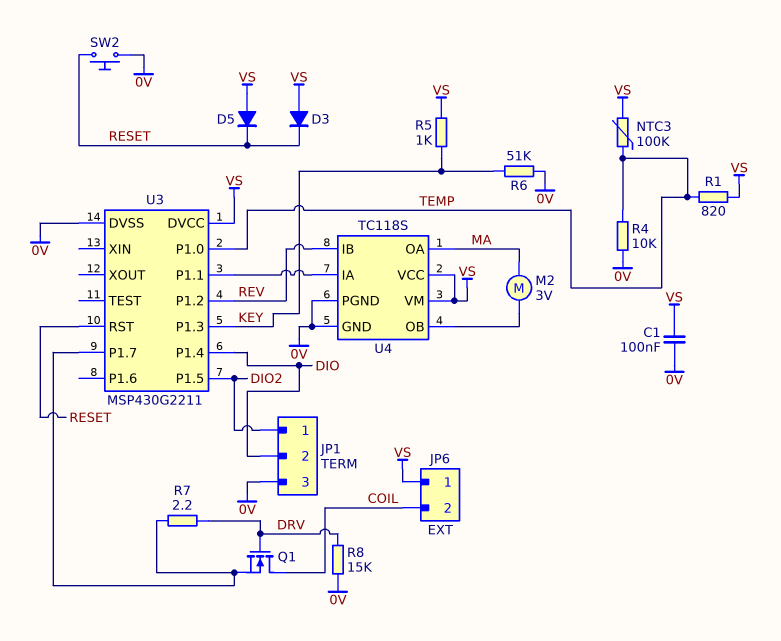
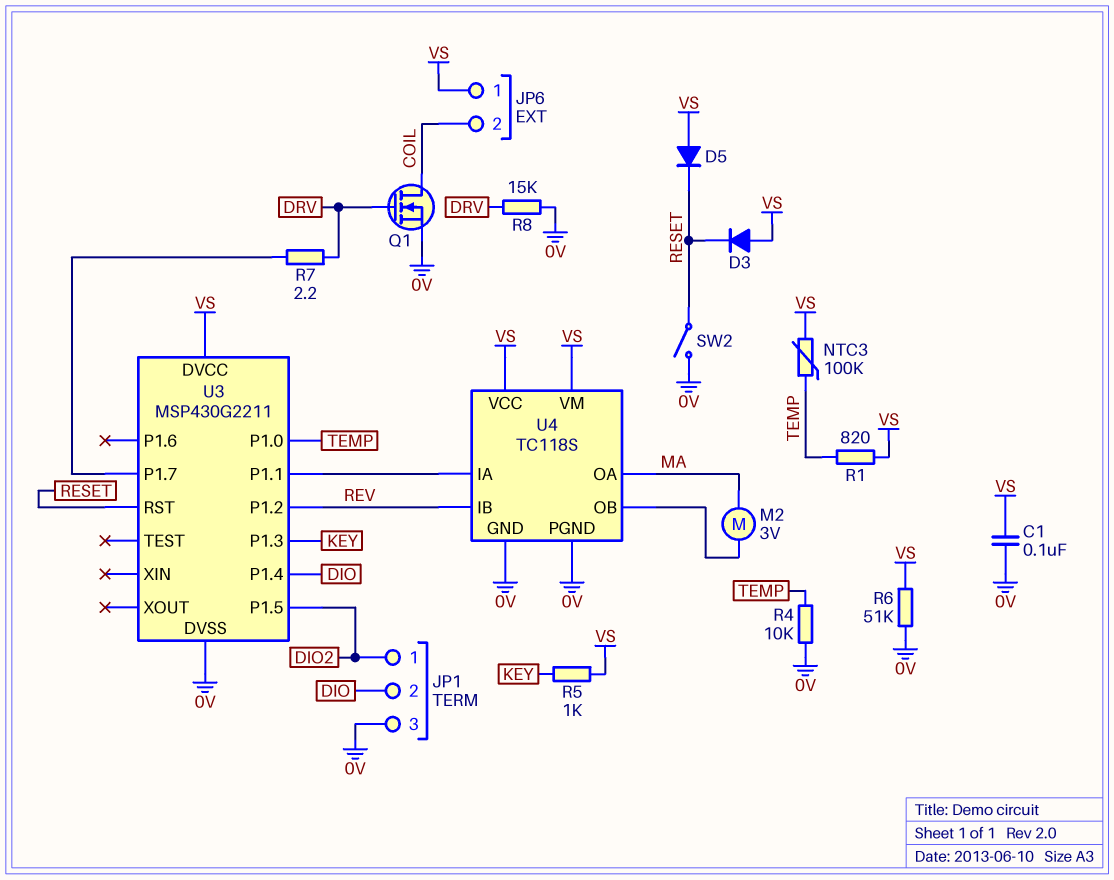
Q1: NMOS (G DRV, D COIL, S U3/P1.7) -> NMOS (G DRV, D COIL, S 0V)
R6: 51k (0V, KEY) -> 51k (0V, VS)
SW2: button (0V, RESET) -> switch (0V, RESET)

